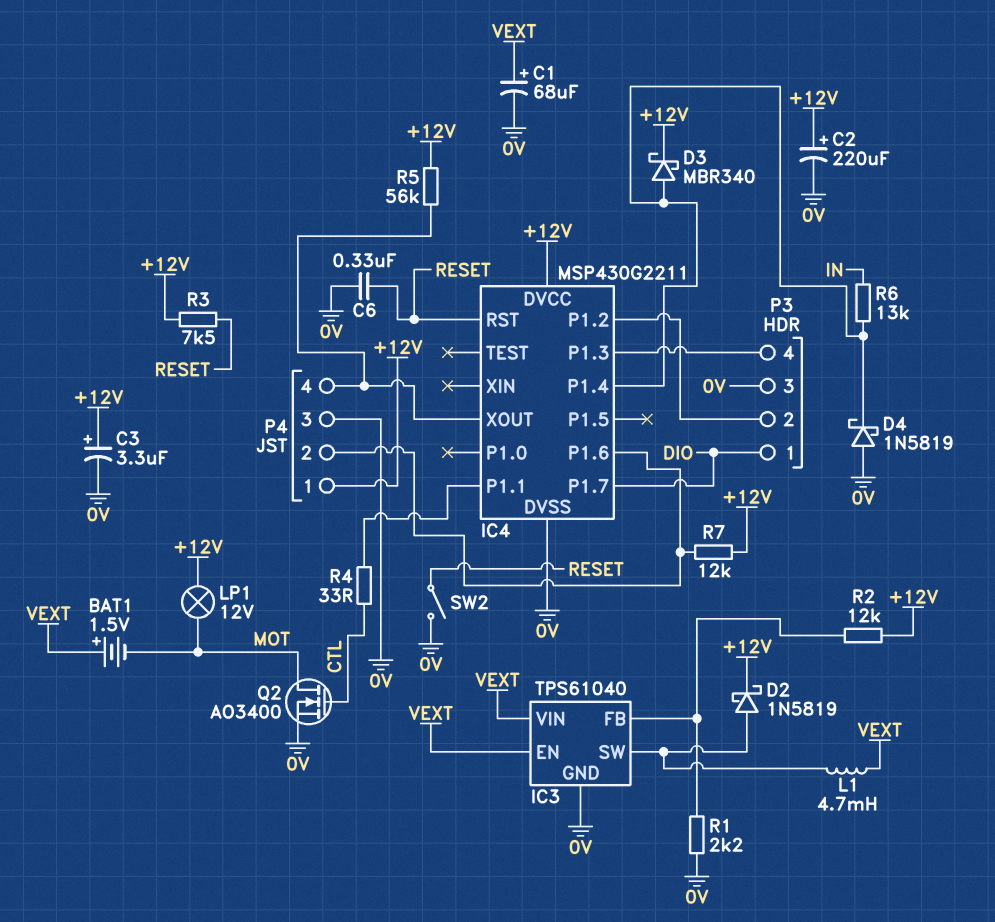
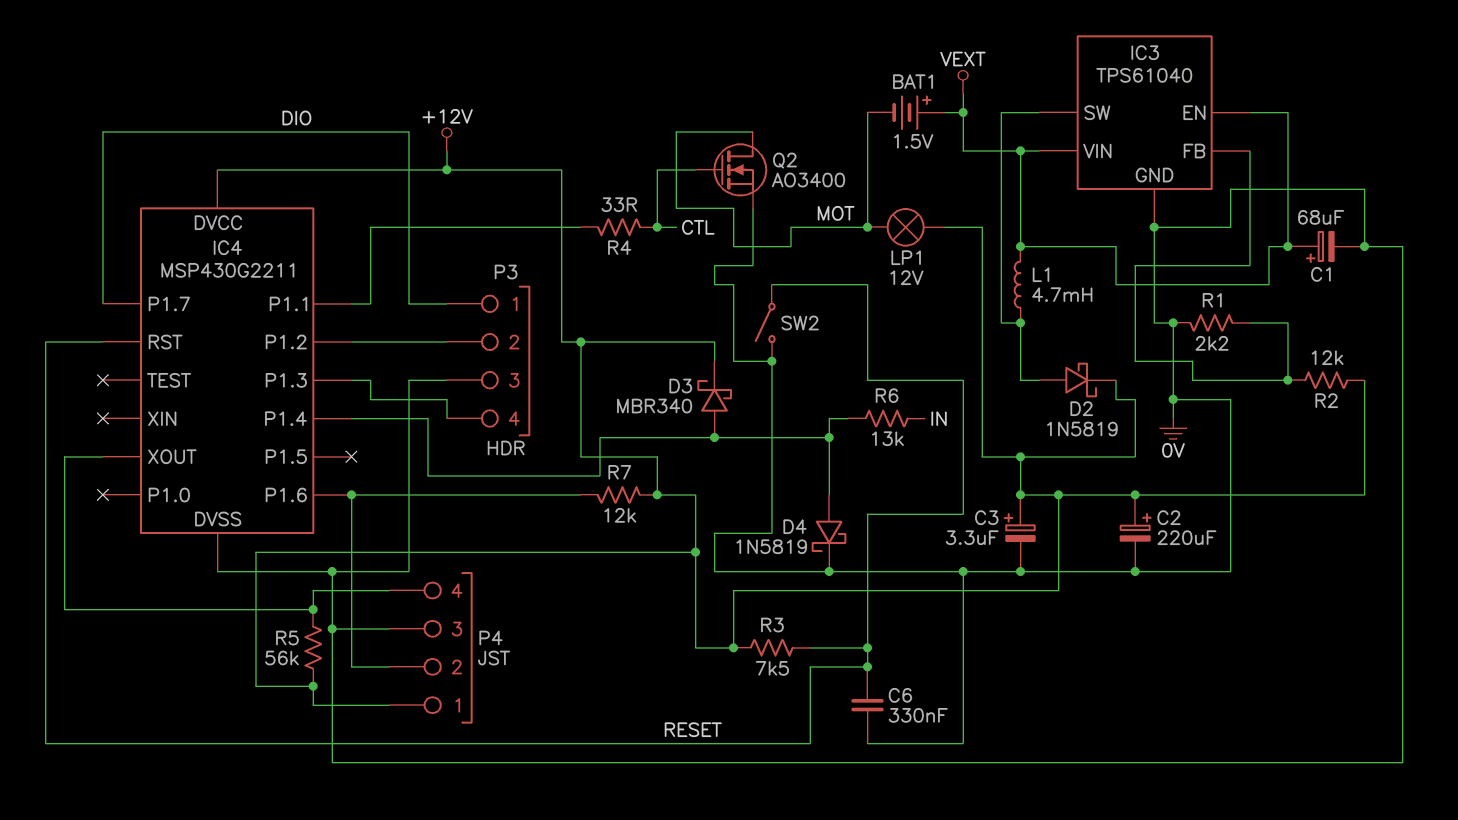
D4: schottky 1N5819 (A 0V, K IC4/P1.4) -> schottky 1N5819 (A IC4/P1.4, K 0V)

